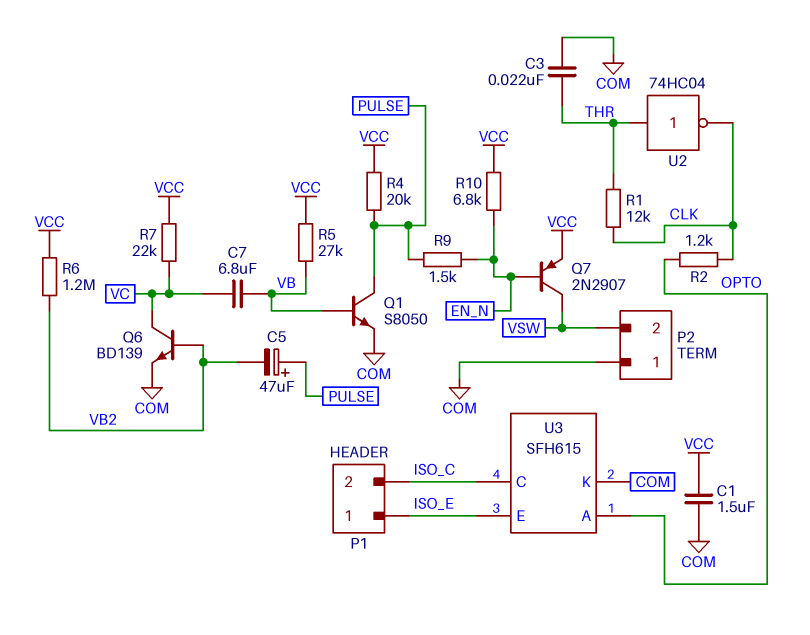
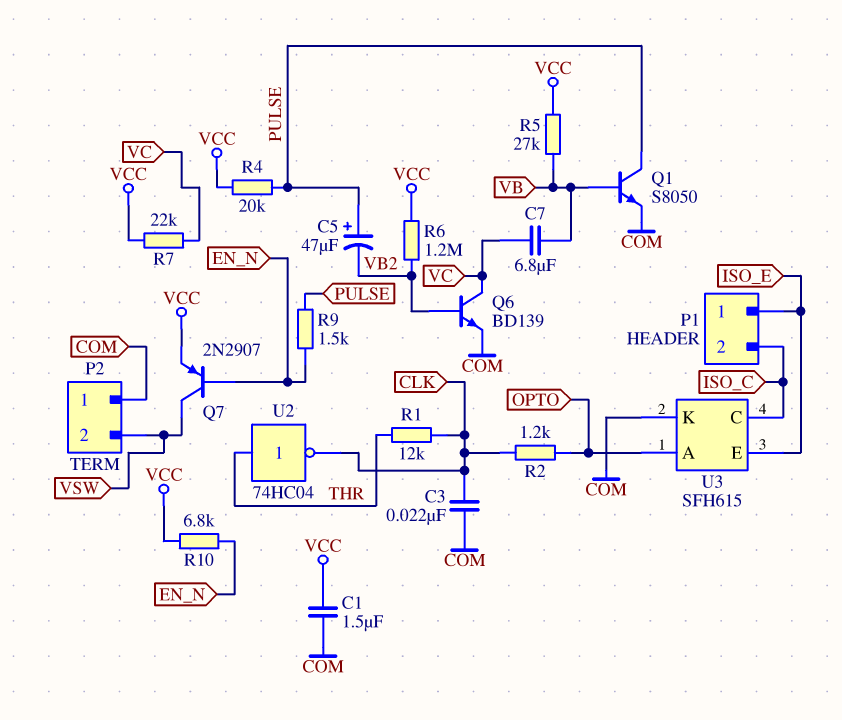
C3: 22nF (COM, THR) -> 22nF (CLK, COM)

